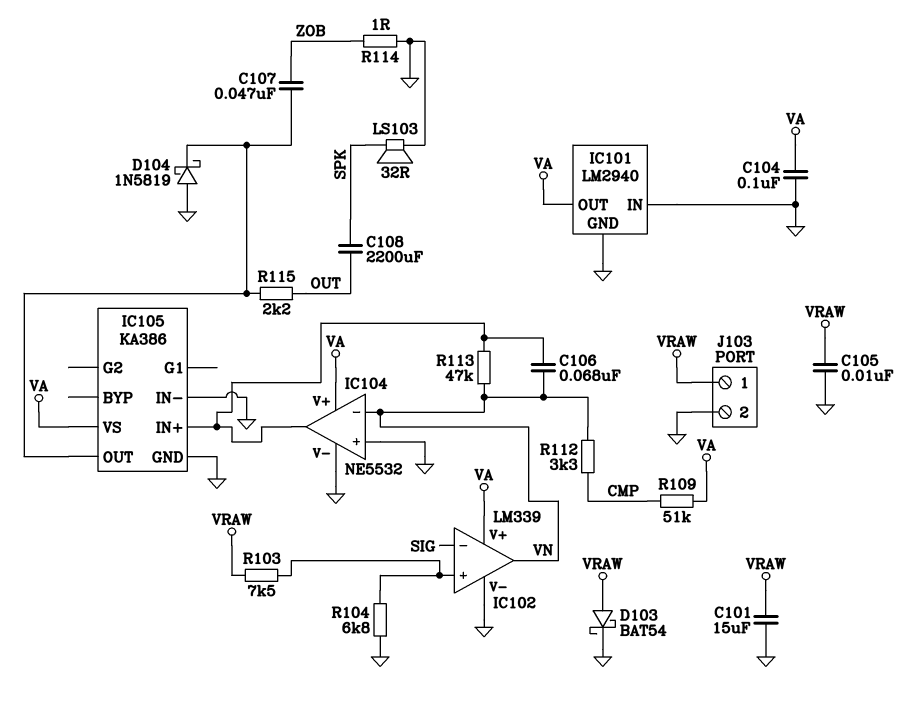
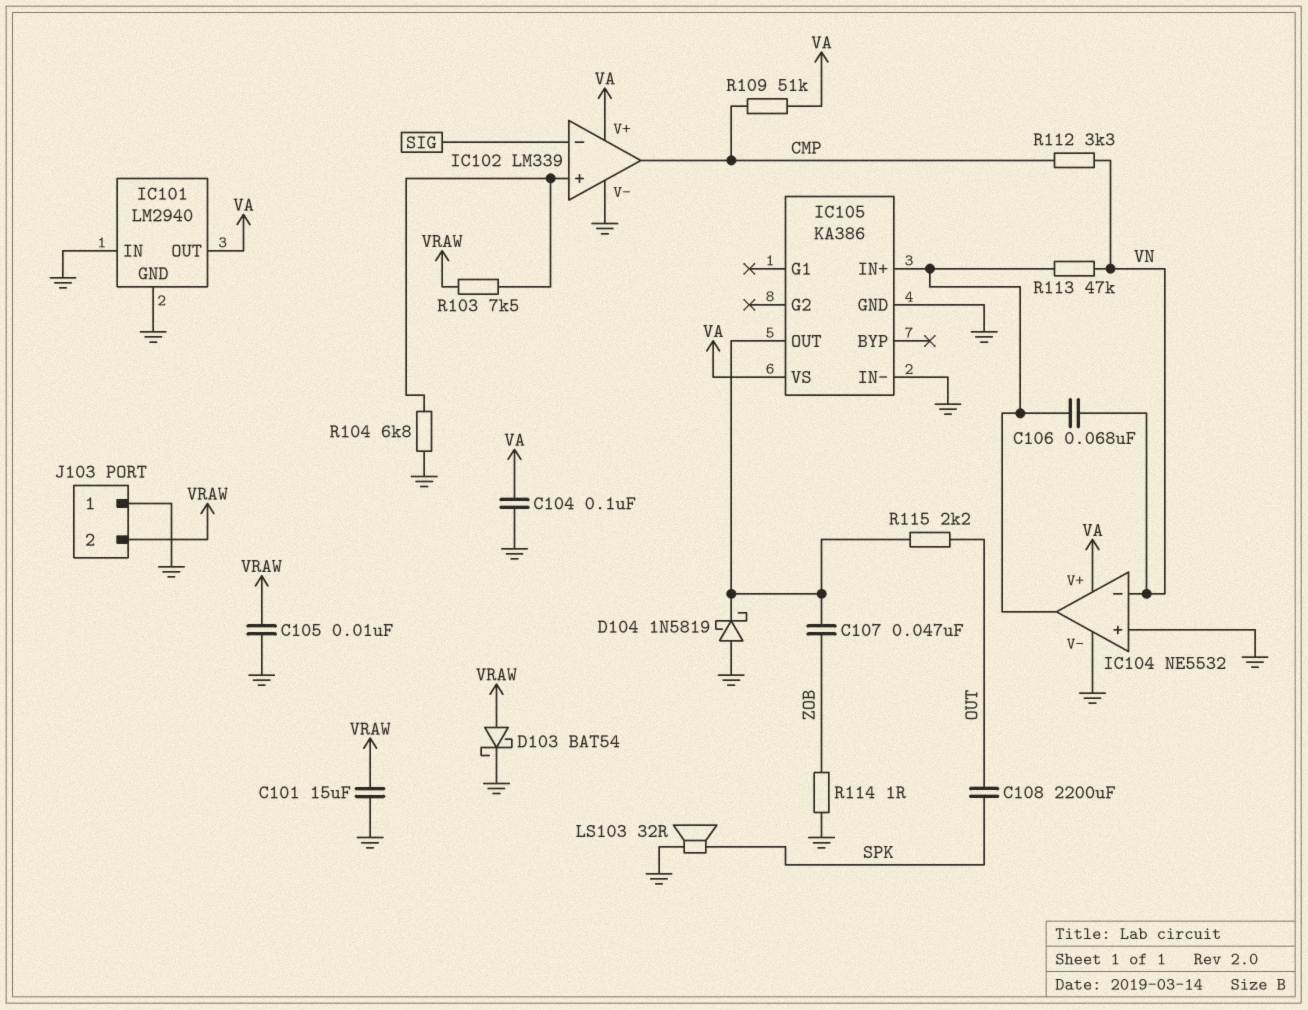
IC102 pin out: VN -> CMP
J103 pin 1: VRAW -> GND
J103 pin 2: GND -> VRAW

